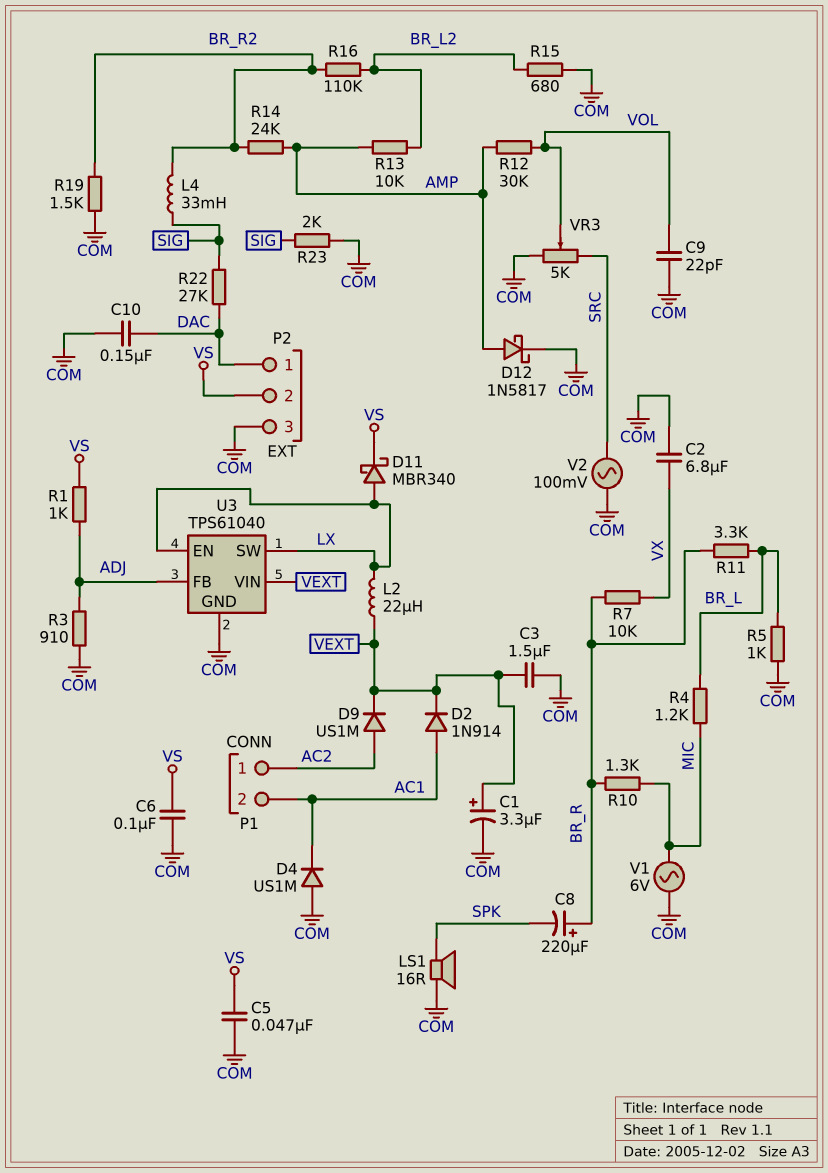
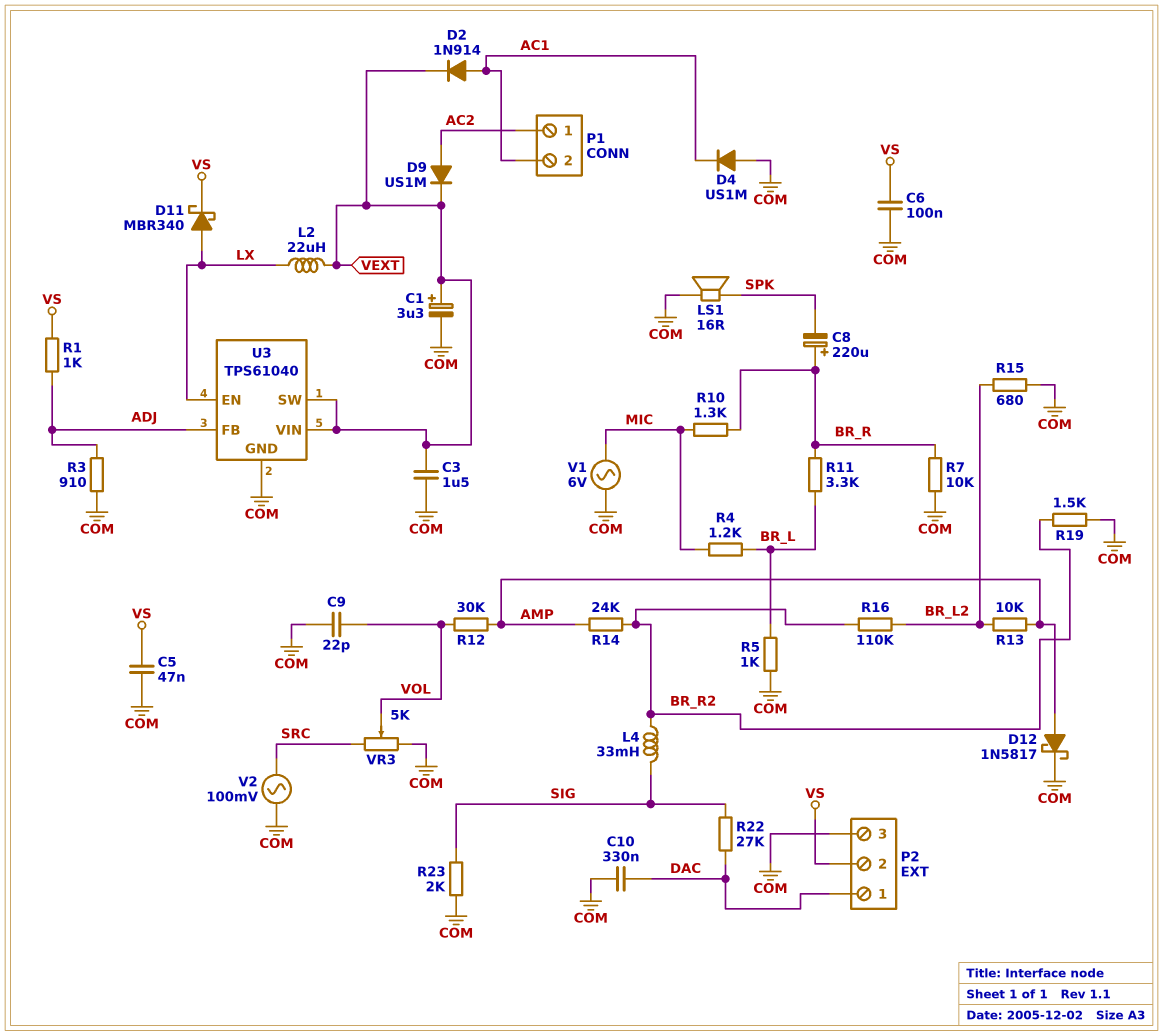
C2: 6.8uF (COM, VX) -> none
C10: 150nF (COM, DAC) -> 330nF (COM, DAC)
R7: 10k (BR_R, VX) -> 10k (BR_R, COM)
U3 pin SW: LX -> VEXT

